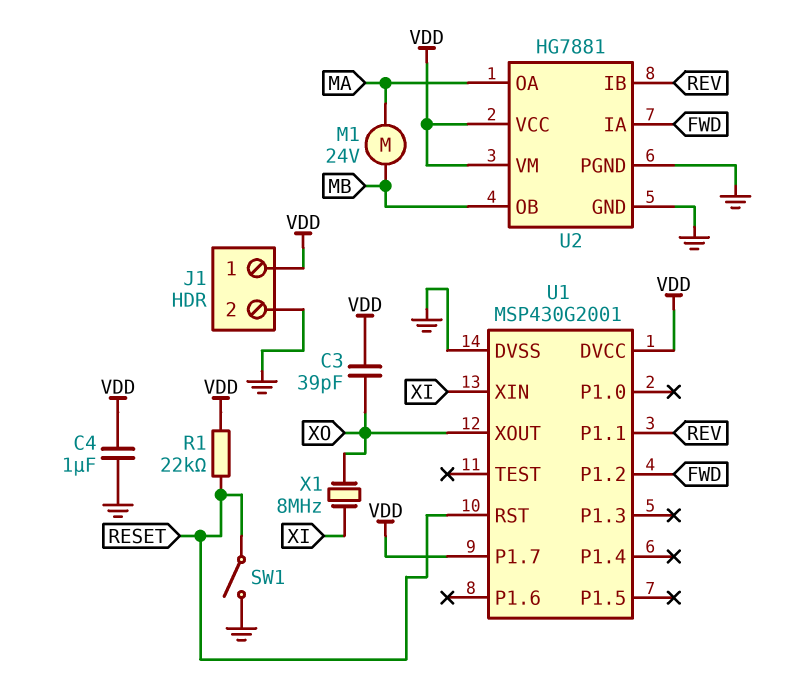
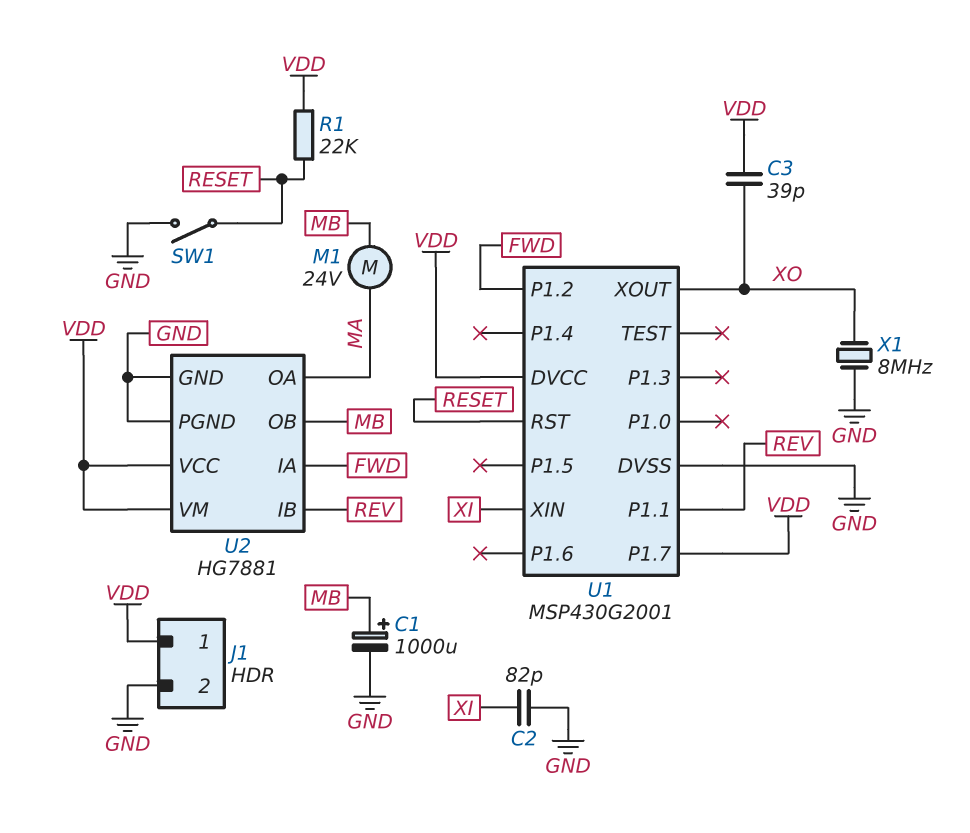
C1: none -> 1000uF (plus MB, minus GND)
C2: none -> 82pF (GND, XI)
C4: 1uF (GND, VDD) -> none
X1: 8MHz (XI, XO) -> 8MHz (GND, XO)

